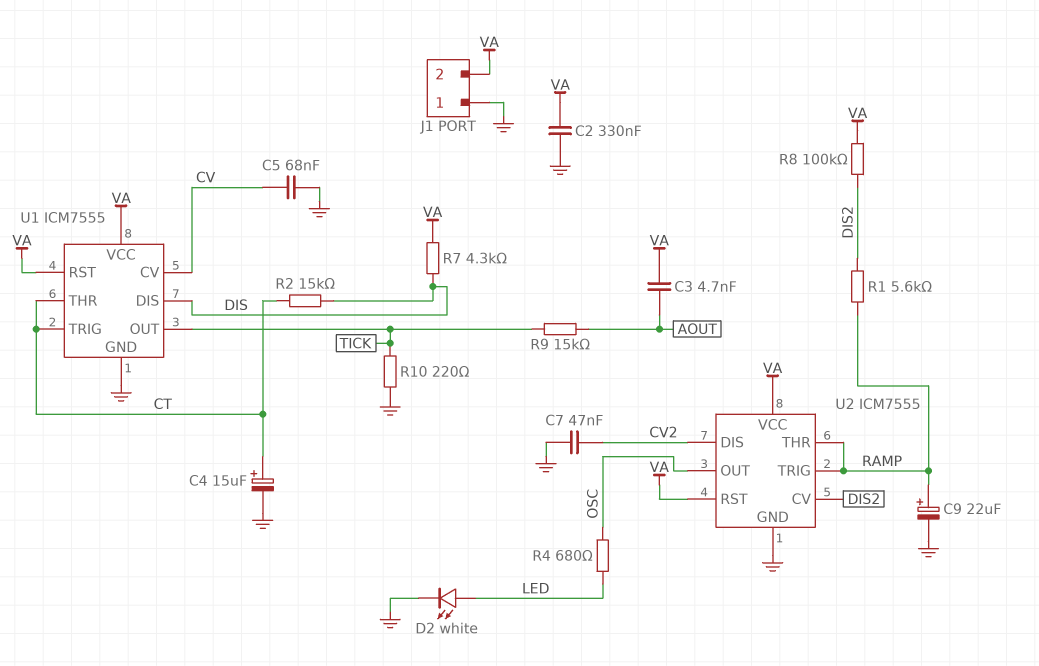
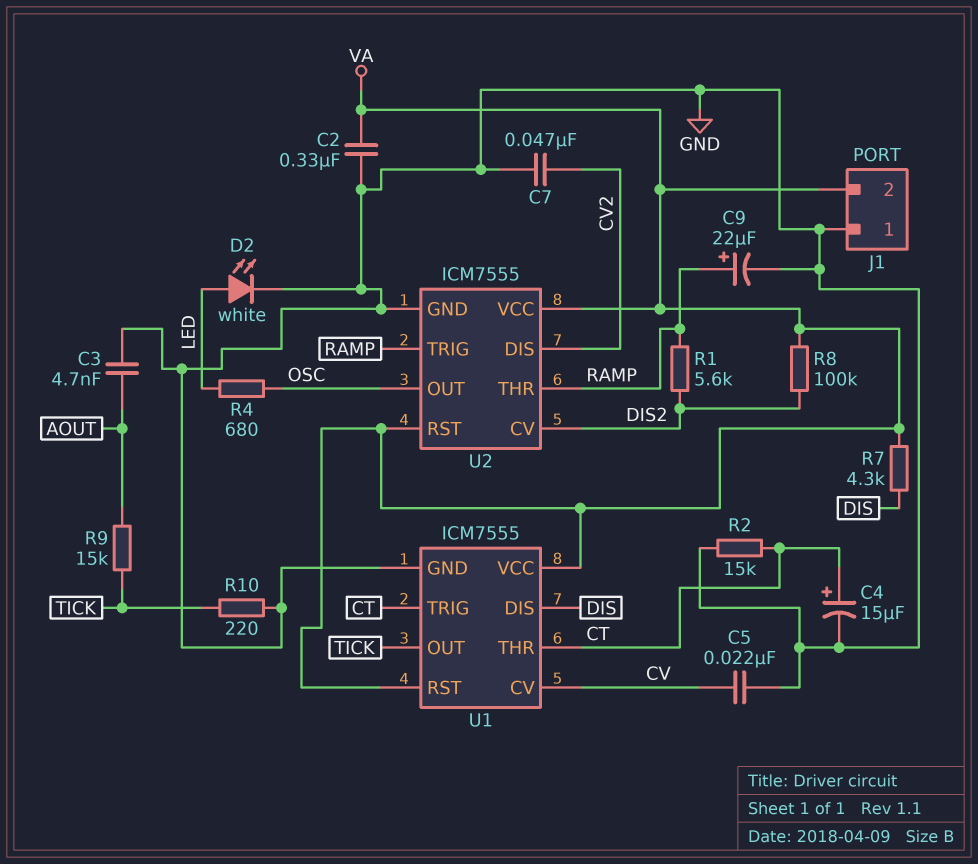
C3: 4.7nF (AOUT, VA) -> 4.7nF (AOUT, GND)
C5: 68nF (CV, GND) -> 22nF (CV, GND)
R2: 15k (CT, DIS) -> 15k (CT, GND)

